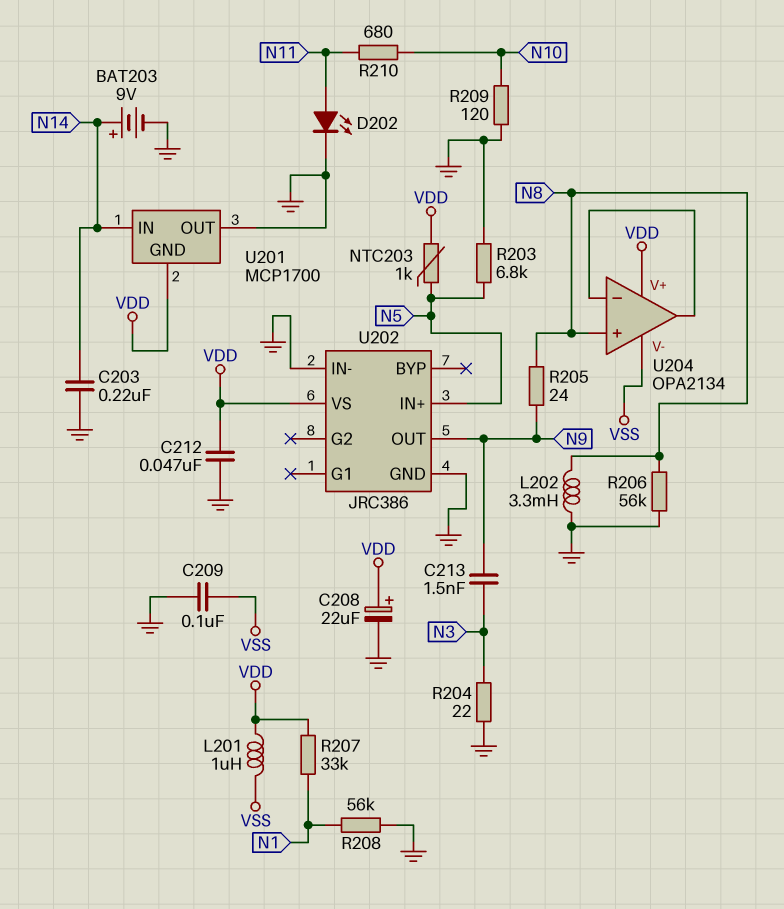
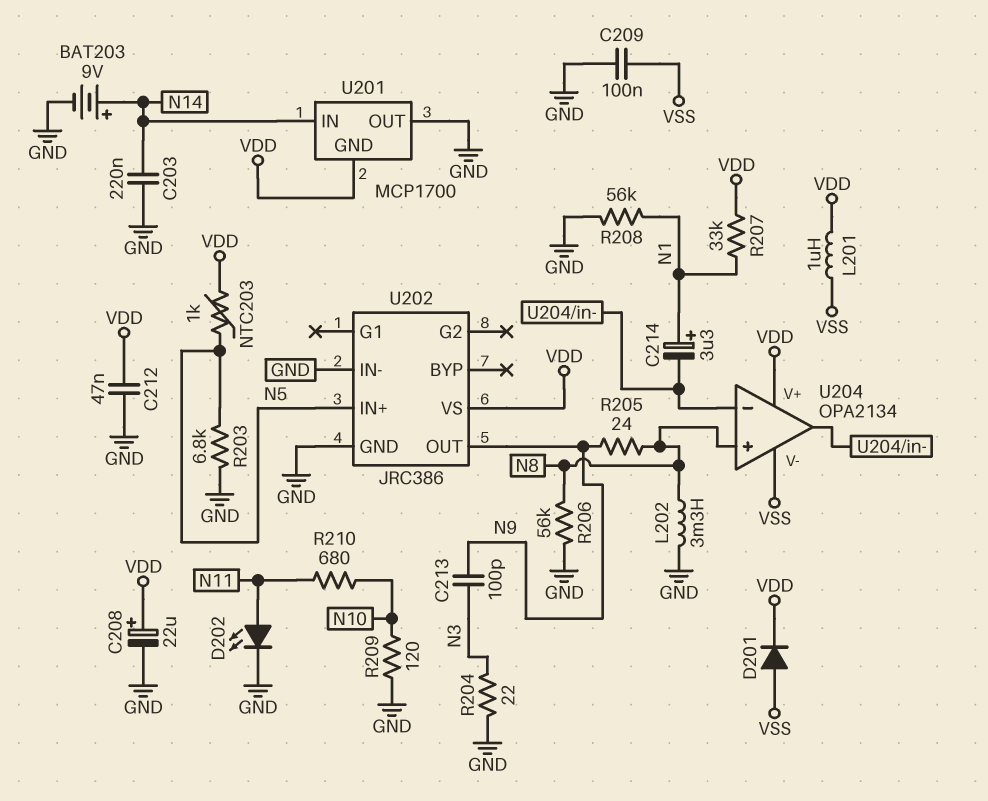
C213: 1.5nF (N3, N9) -> 100pF (N3, N9)
C214: none -> 3.3uF (plus N1, minus U204/in-)
D201: none -> diode (A VSS, K VDD)

